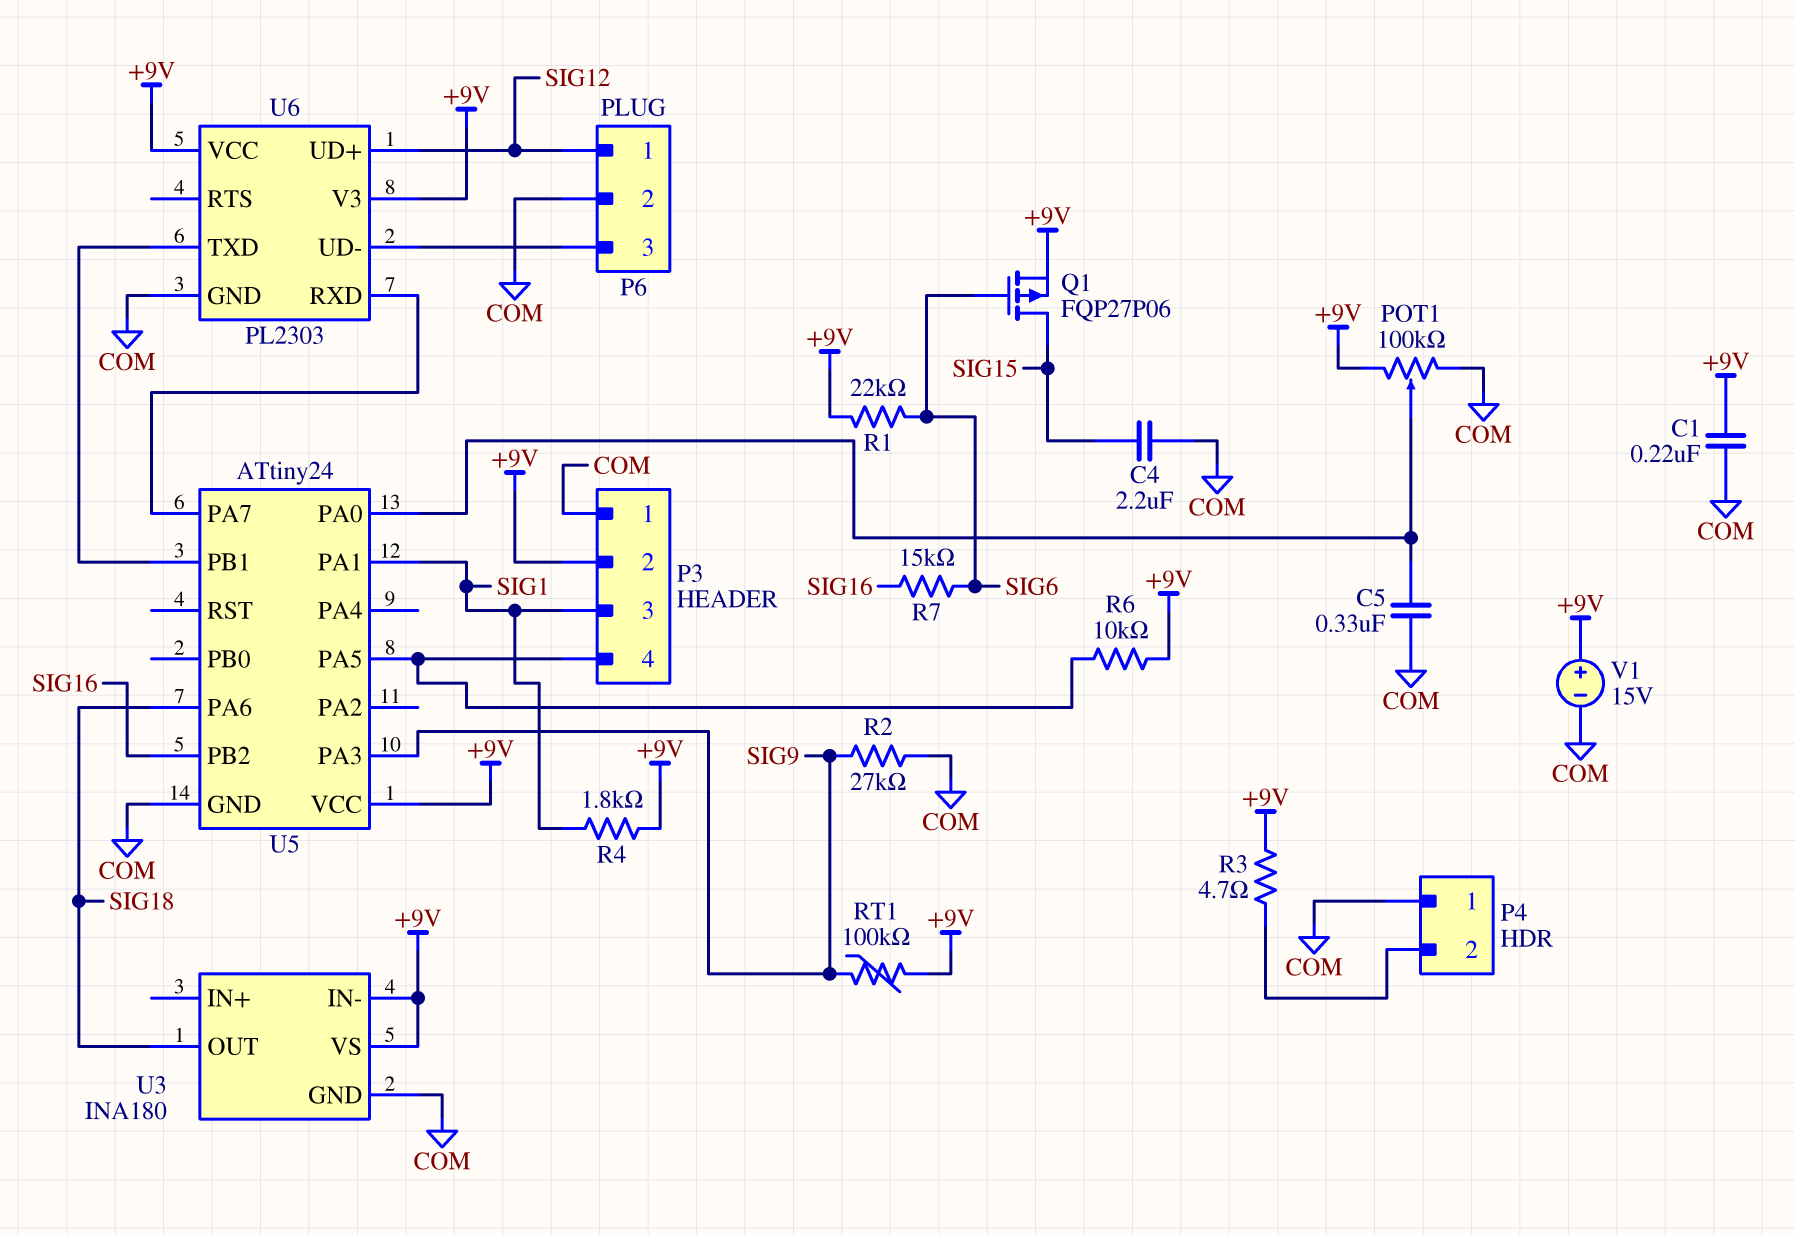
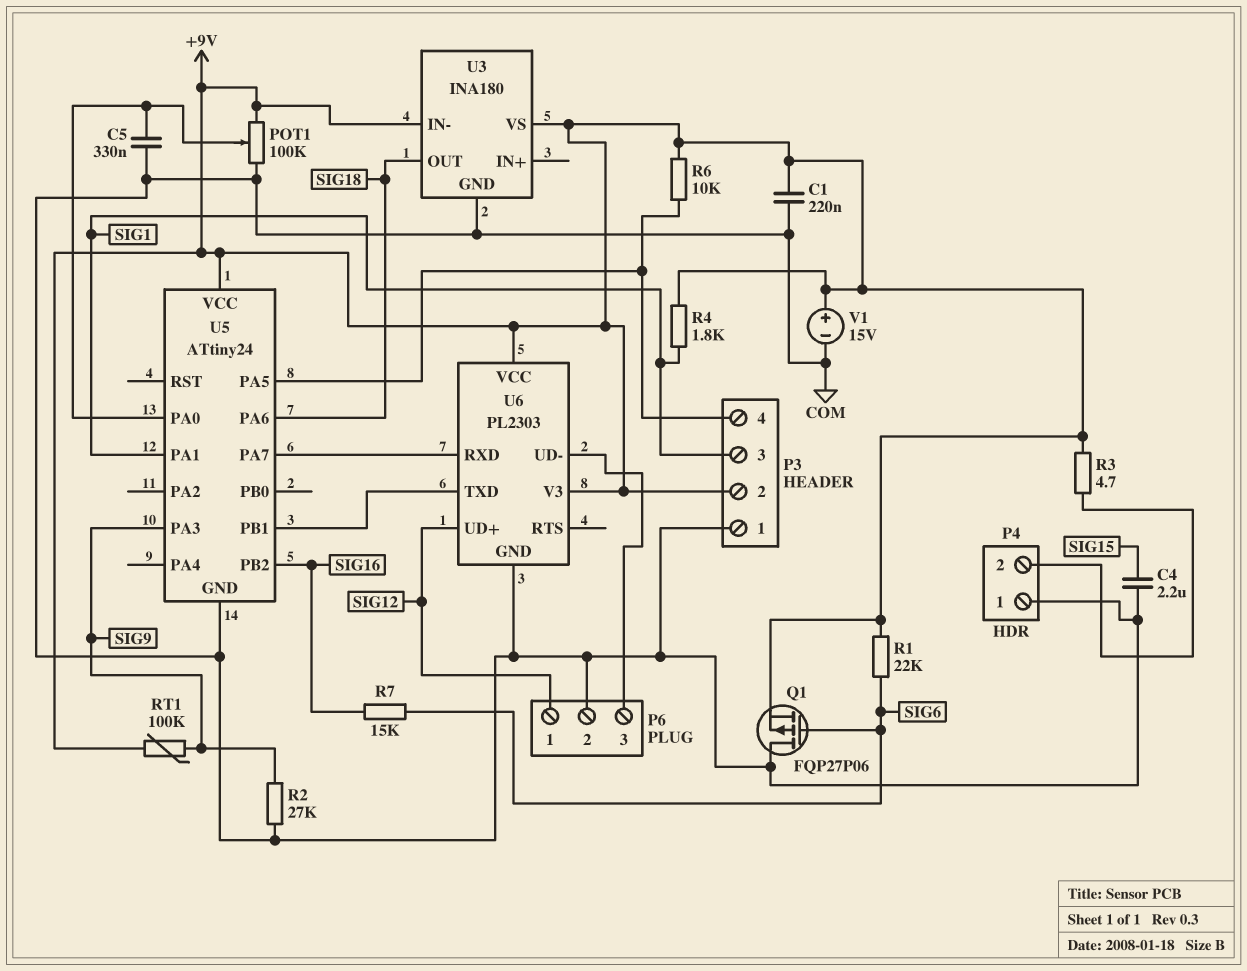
Q1: PMOS FQP27P06 (G SIG6, D SIG15, S +9V) -> PMOS FQP27P06 (G SIG6, D COM, S +9V)

